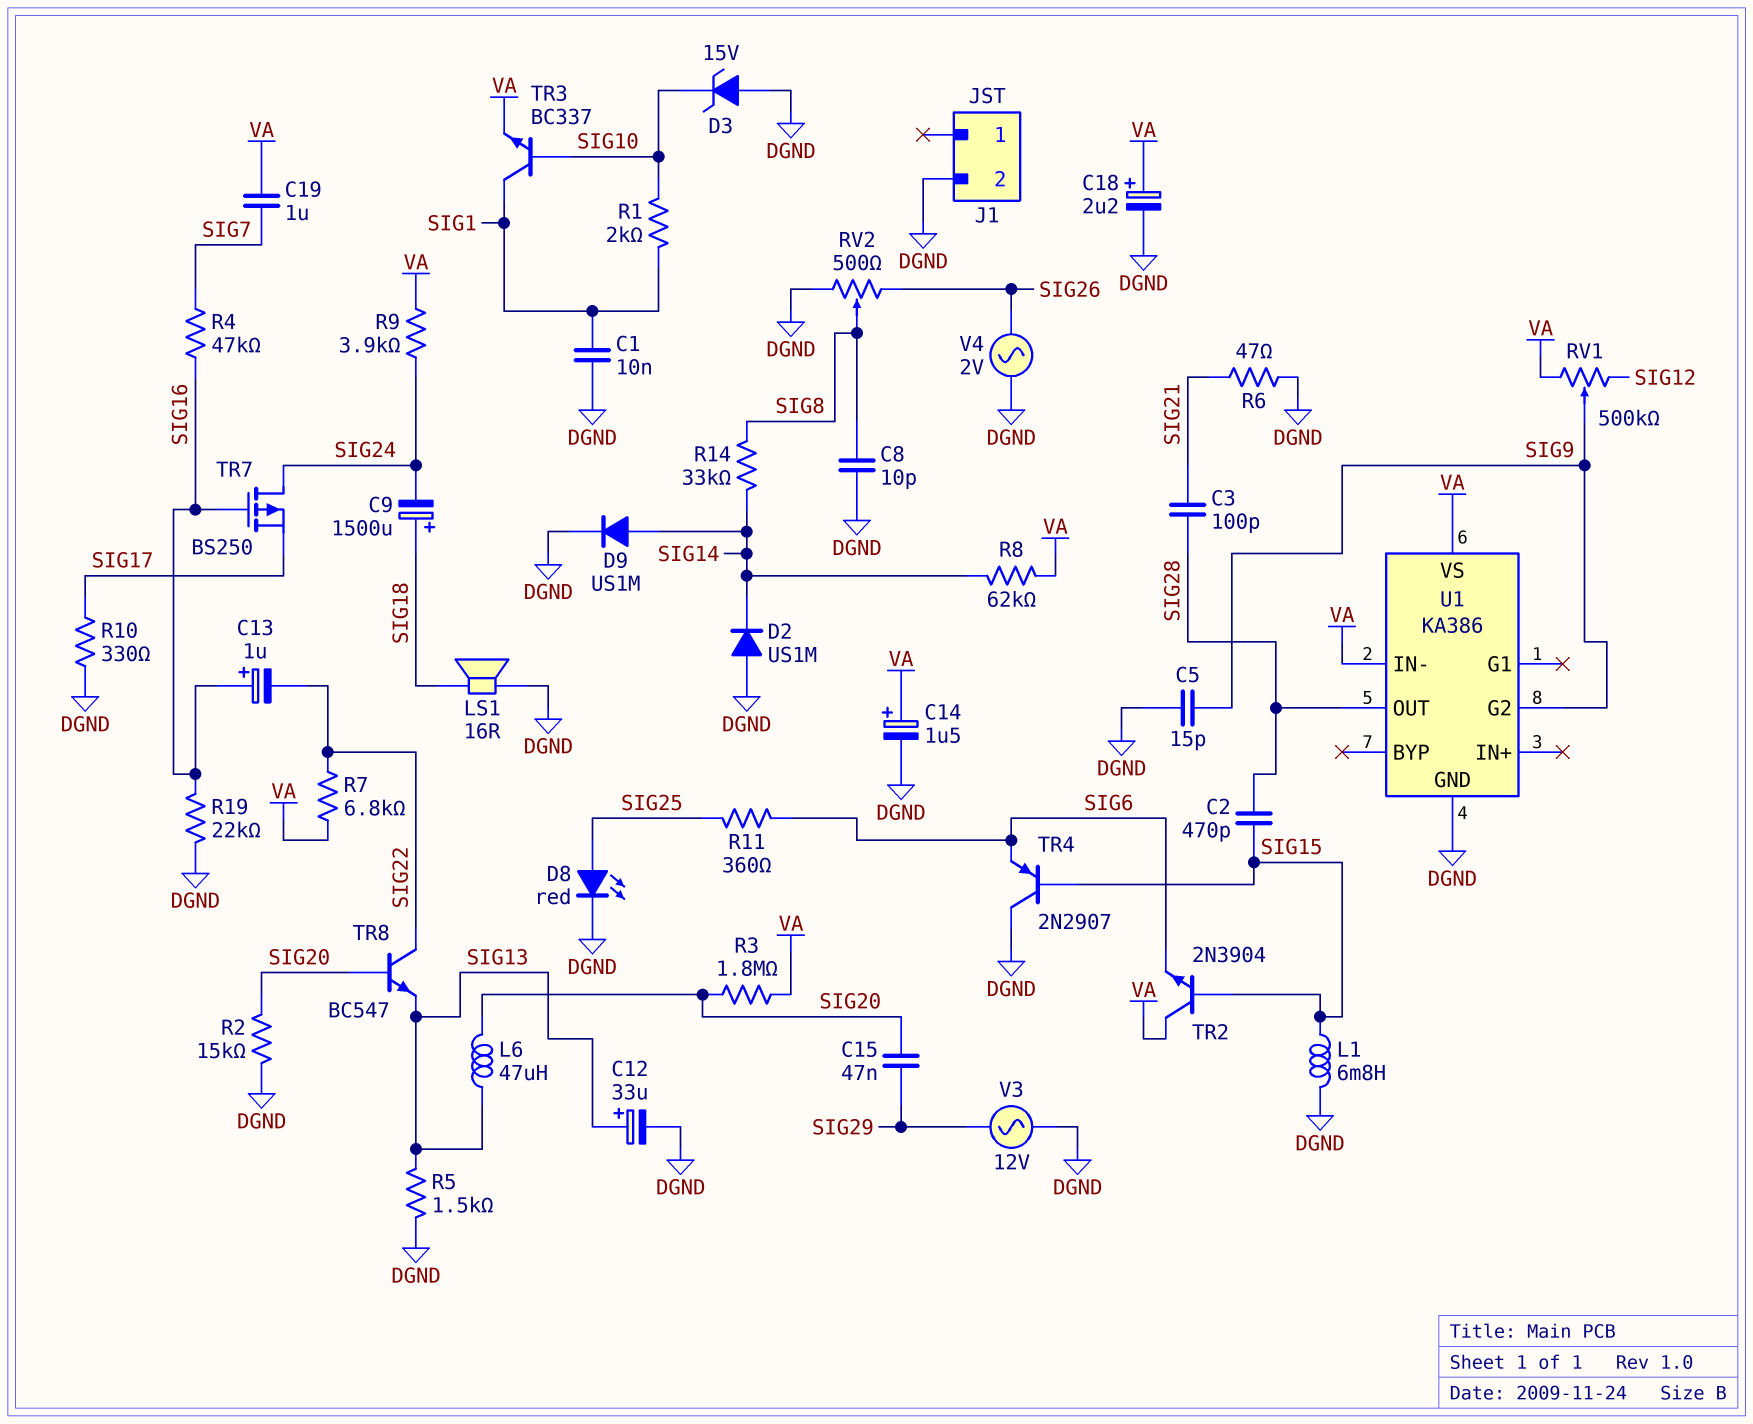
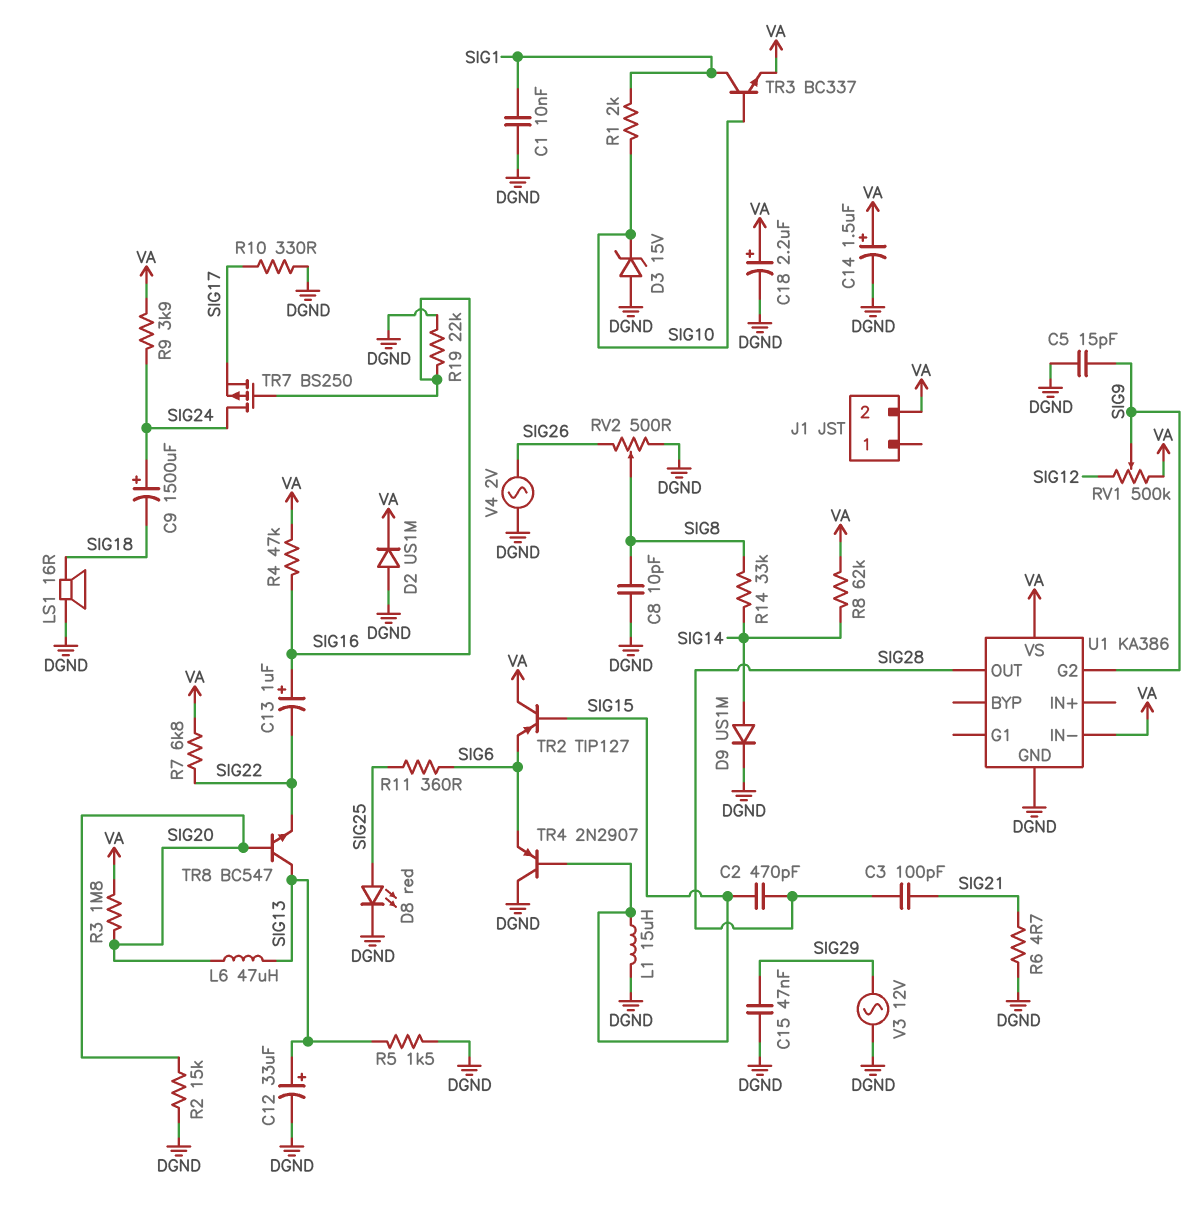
C9: 1500uF (plus SIG18, minus SIG24) -> 1500uF (plus SIG24, minus SIG18)
C15: 47nF (SIG20, SIG29) -> 47nF (DGND, SIG29)
C19: 1uF (SIG7, VA) -> none
D2: diode US1M (A DGND, K SIG14) -> diode US1M (A DGND, K VA)
J1 pin 2: DGND -> VA
L1: 6.8mH (DGND, SIG15) -> 15uH (DGND, SIG15)
R4: 47k (SIG7, SIG16) -> 47k (SIG16, VA)
R6: 47 (DGND, SIG21) -> 4.7 (DGND, SIG21)
TR2: NPN 2N3904 (B SIG15, C VA, E SIG6) -> PNP TIP127 (B SIG15, C VA, E SIG6)
TR8: NPN BC547 (B SIG20, C SIG22, E SIG13) -> NPN BC547 (B SIG20, C SIG13, E SIG22)

